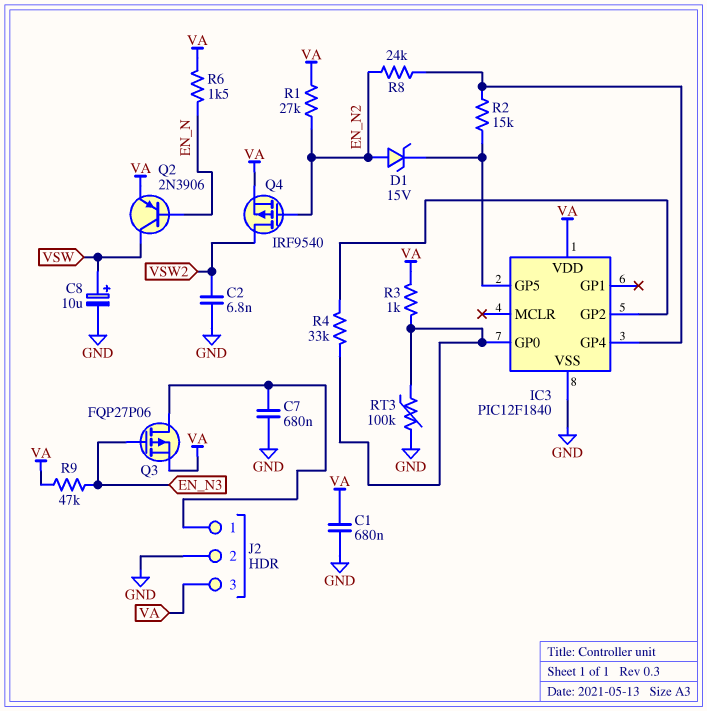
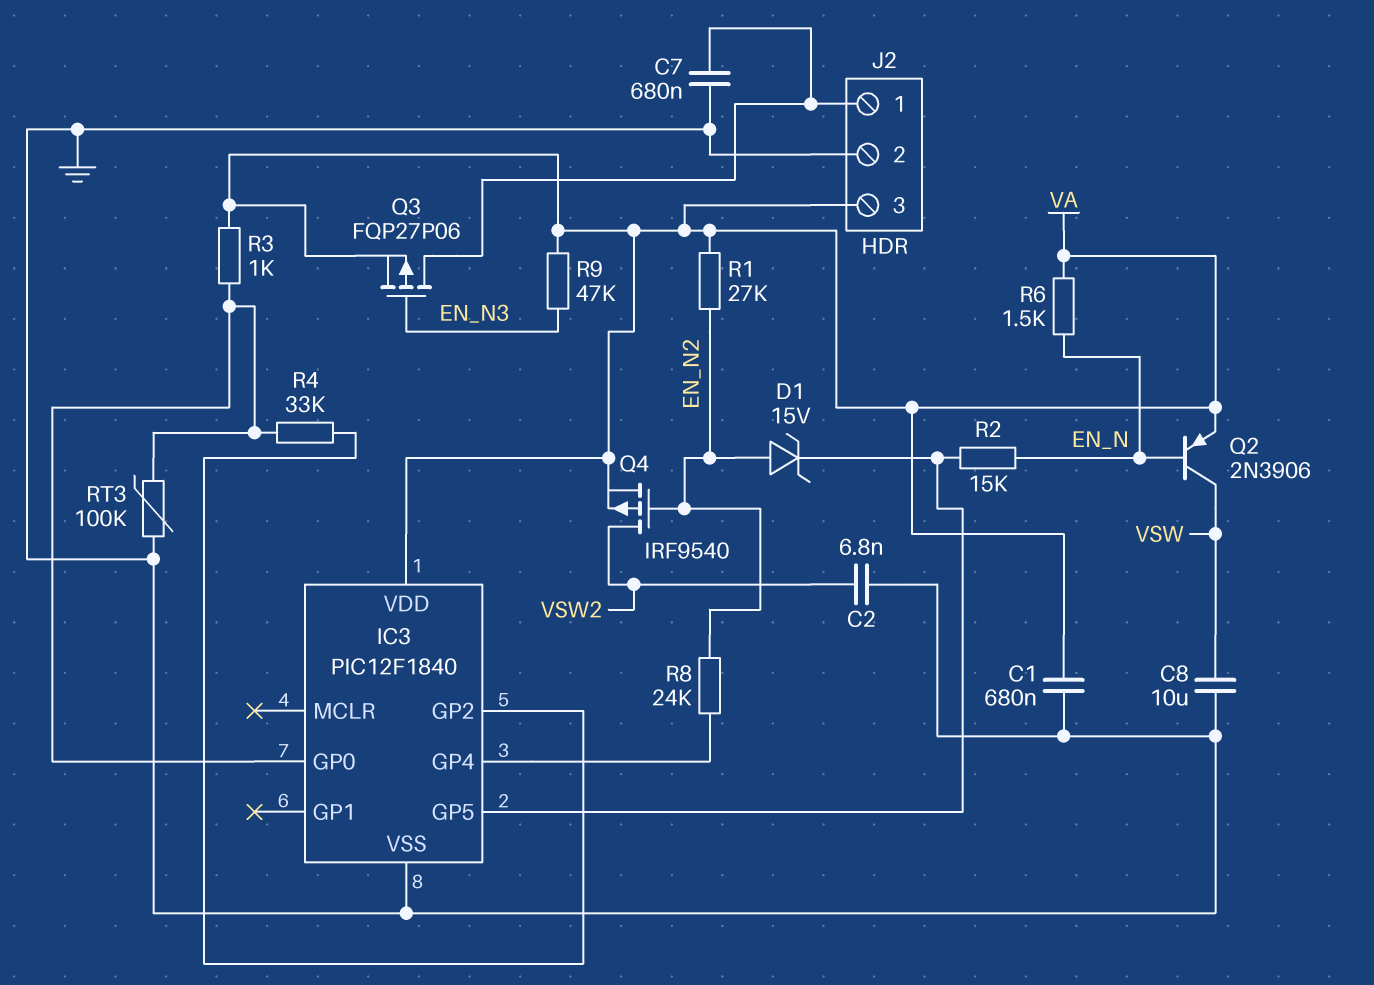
C8: 10uF (plus VSW, minus GND) -> 10uF (GND, VSW)
R2: 15k (IC3/GP4, IC3/GP5) -> 15k (EN_N, IC3/GP5)

